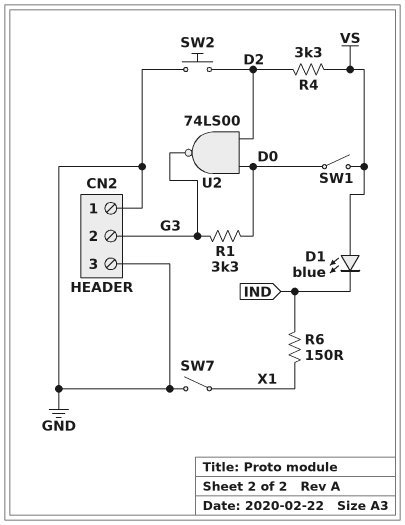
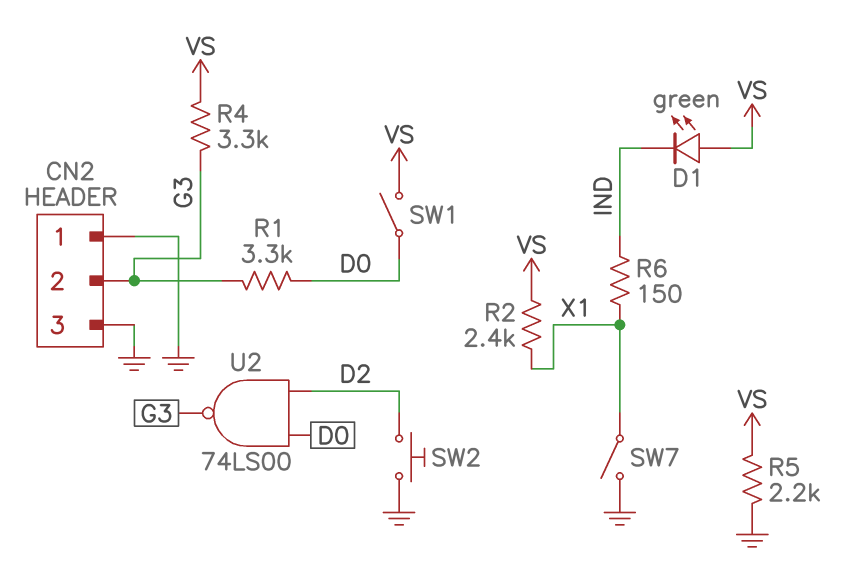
D1: LED blue (A VS, K IND) -> LED green (A VS, K IND)
R2: none -> 2.4k (VS, X1)
R4: 3.3k (D2, VS) -> 3.3k (G3, VS)
R5: none -> 2.2k (GND, VS)

